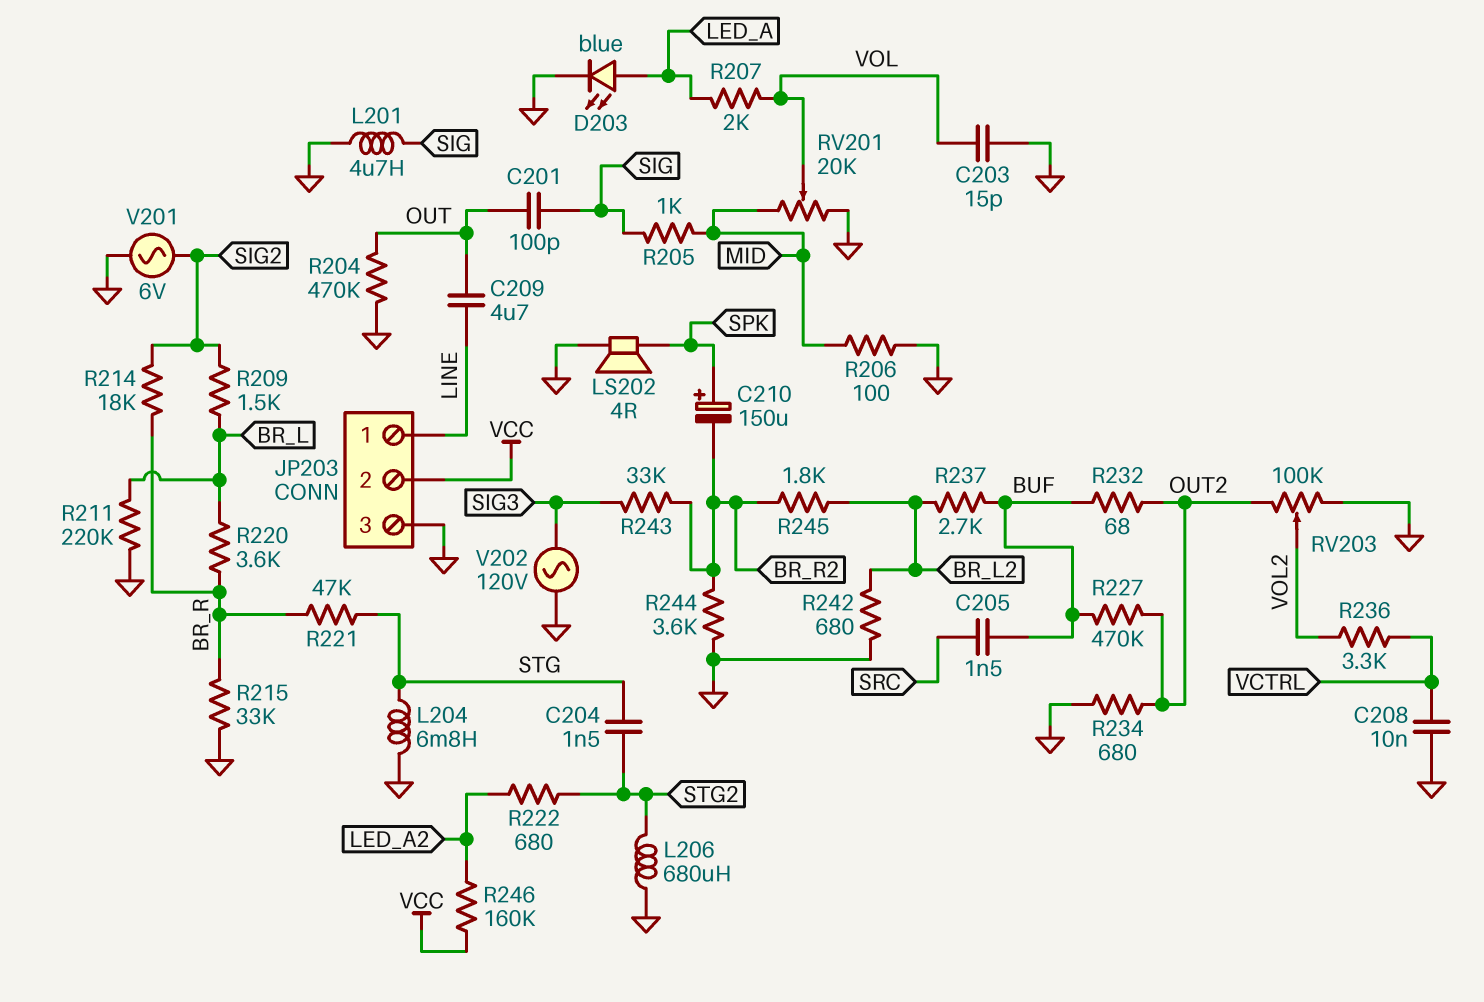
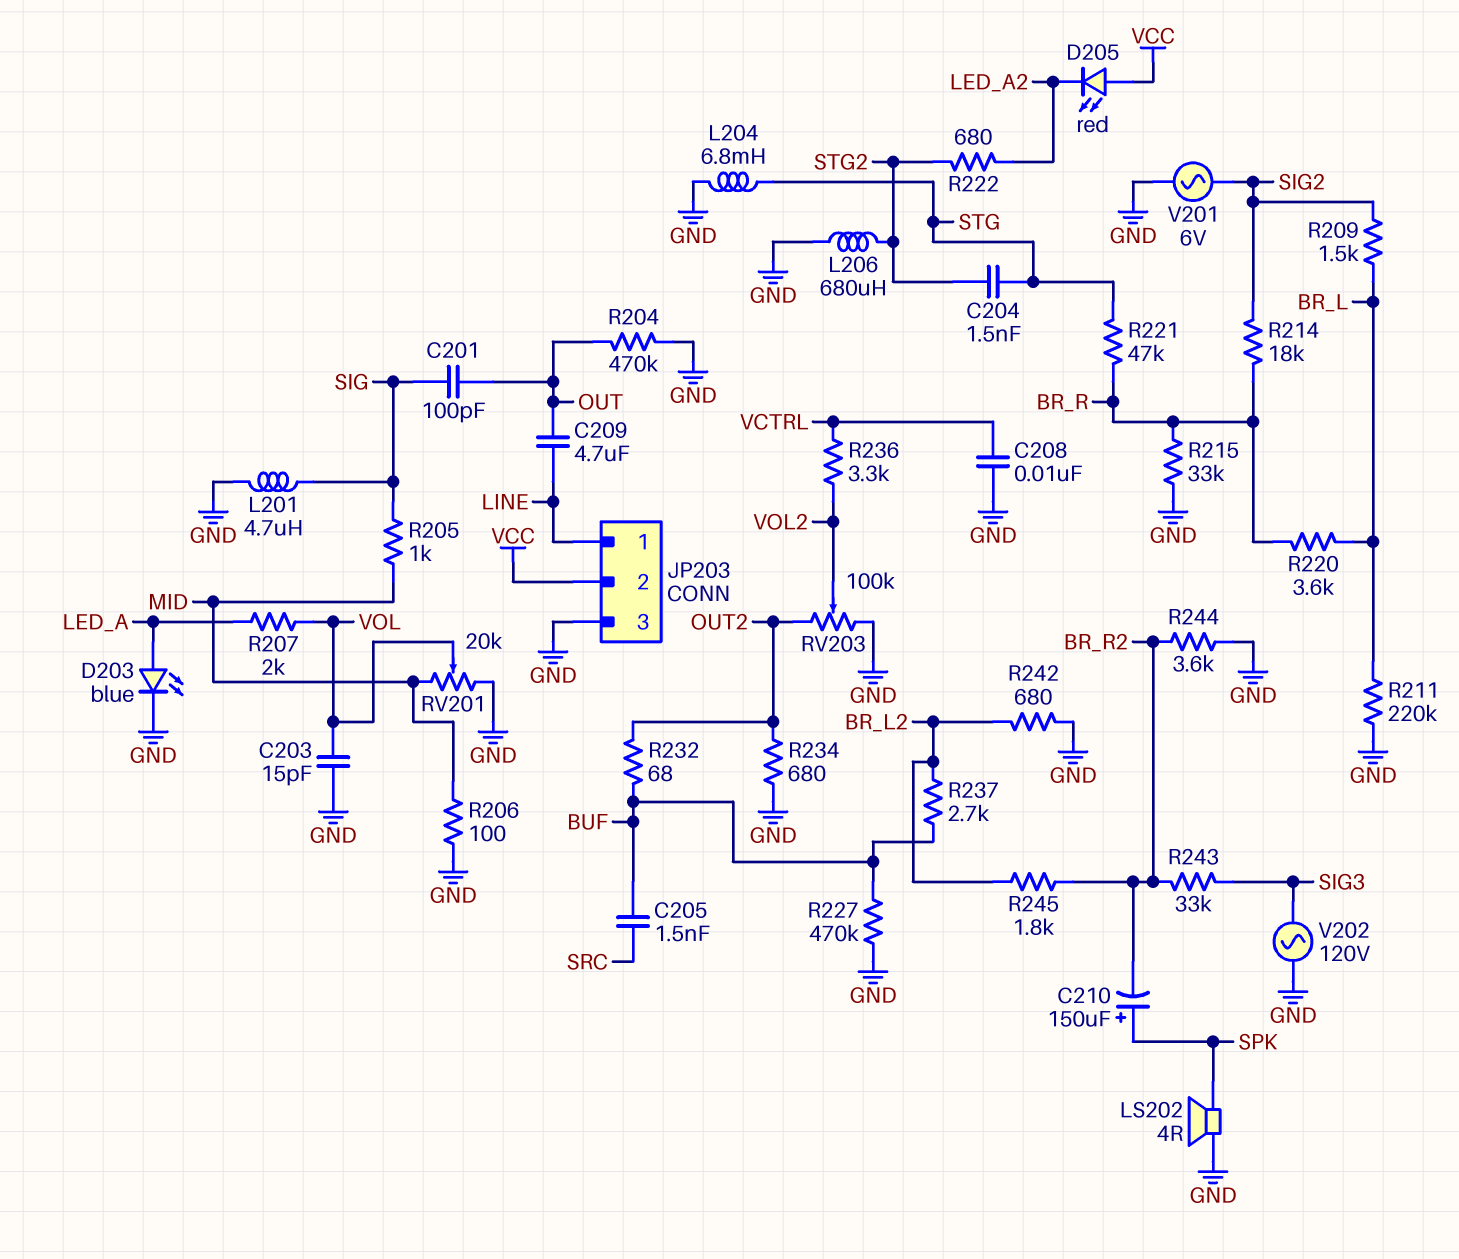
D205: none -> LED red (A VCC, K LED_A2)
R227: 470k (BUF, OUT2) -> 470k (BUF, GND)
R246: 160k (LED_A2, VCC) -> none

